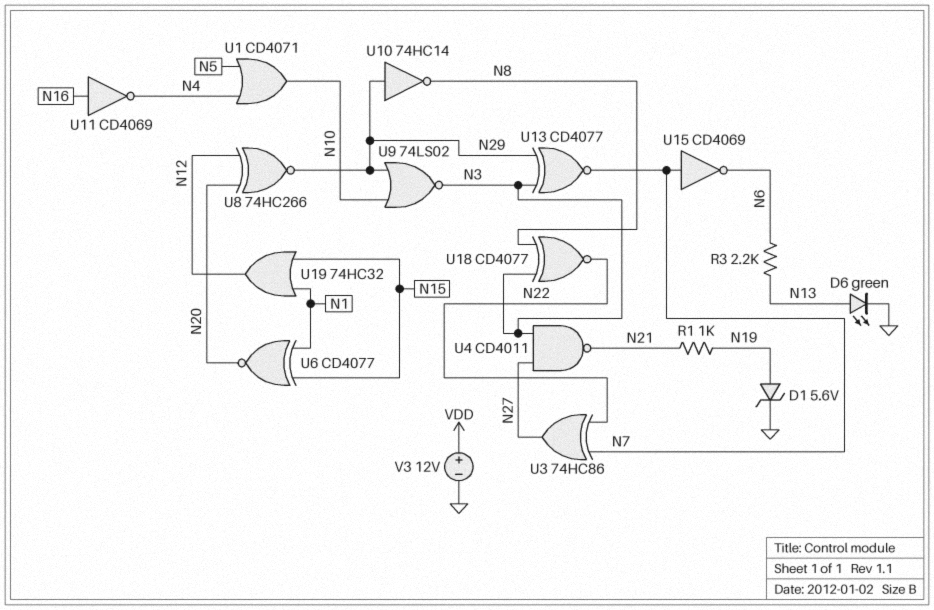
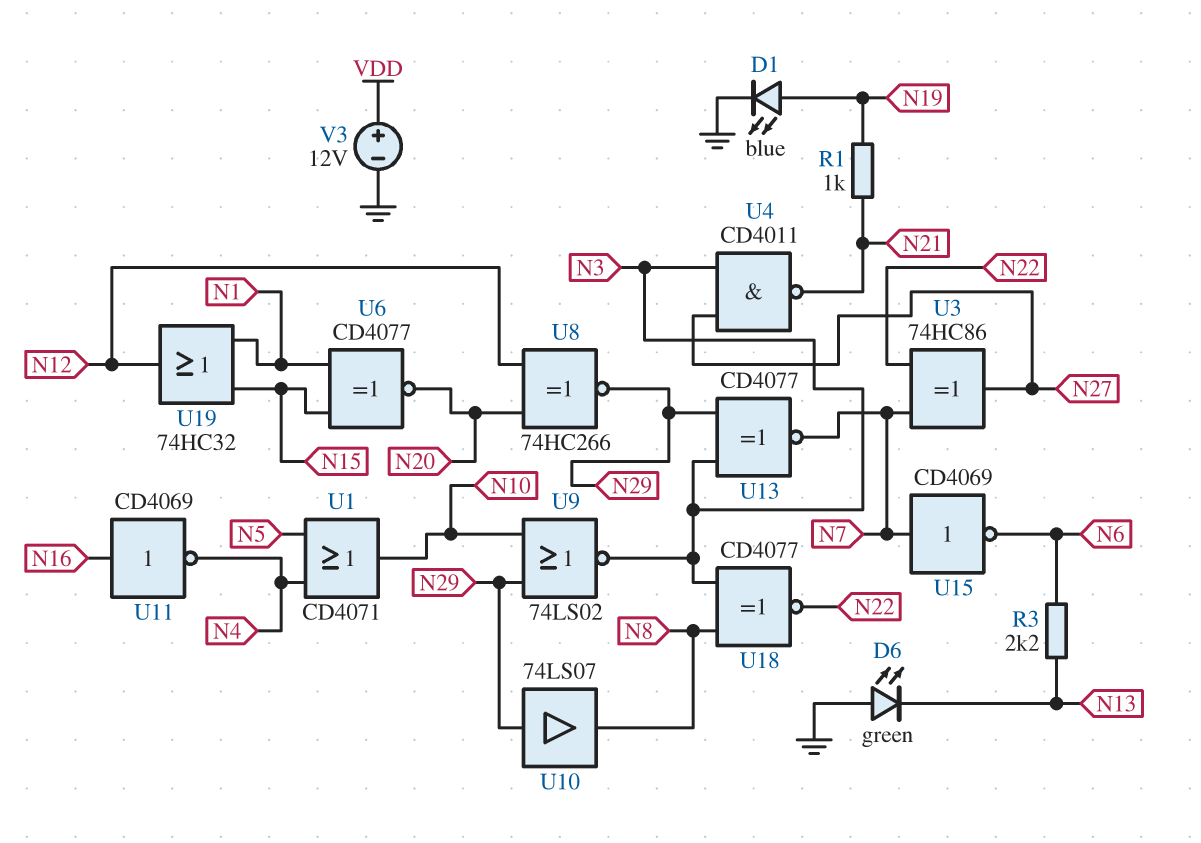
D1: zener 5.6V (A N19, K GND) -> LED blue (A N19, K GND)
D6: LED green (A N13, K GND) -> LED green (A GND, K N13)
U10: NOT 74HC14 (in N29, out N8) -> buffer 74LS07 (in N29, out N8)

